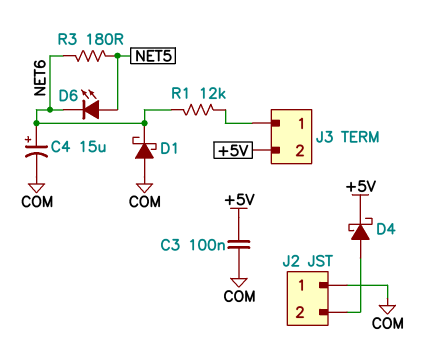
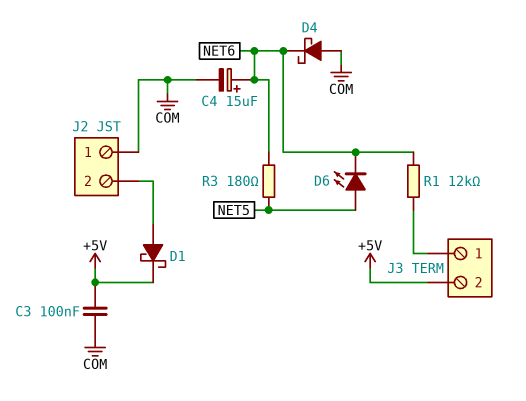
D1: schottky (A COM, K NET6) -> schottky (A J2/2, K +5V)
D4: schottky (A J2/2, K +5V) -> schottky (A COM, K NET6)

